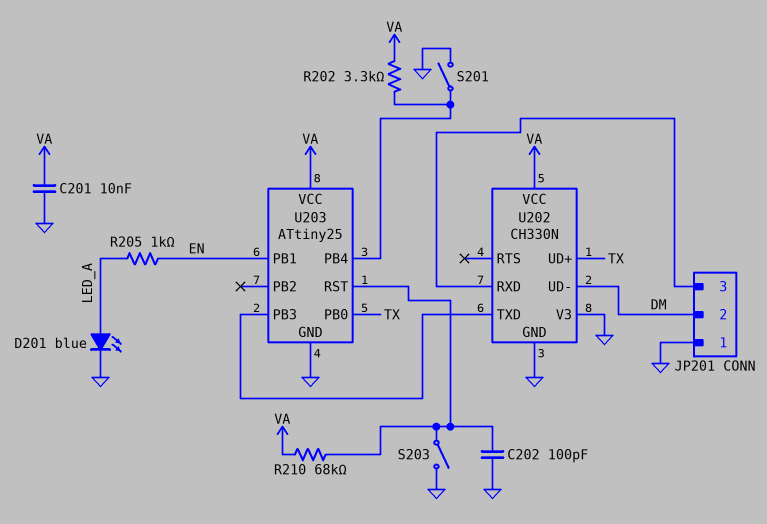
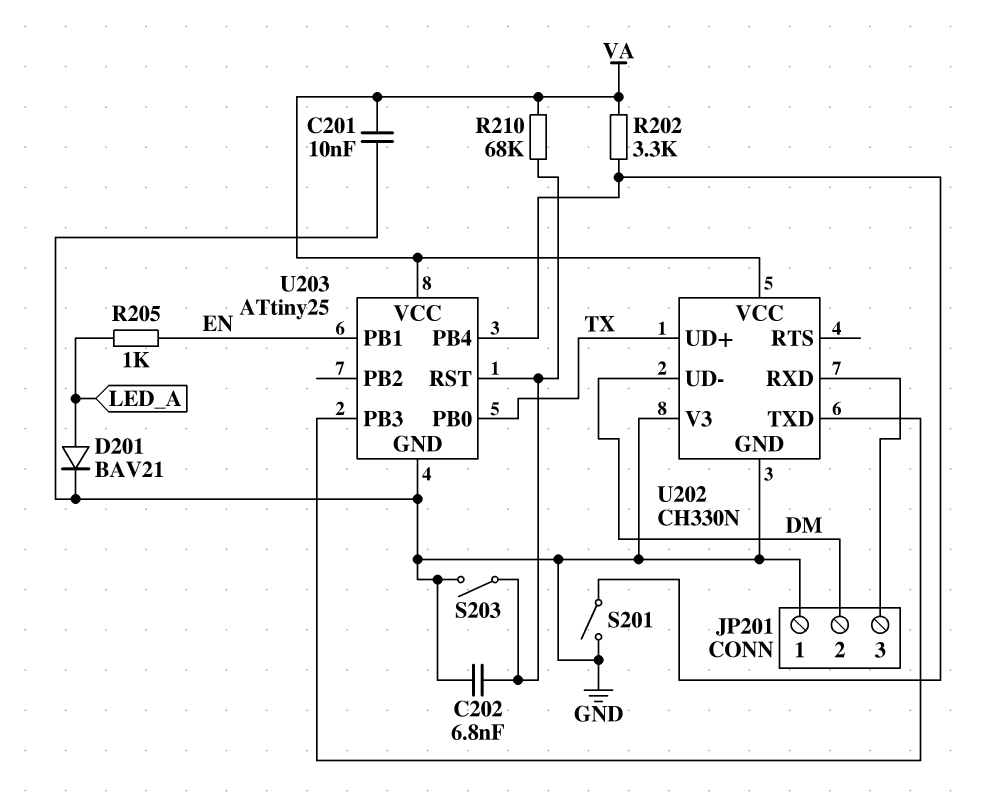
C202: 100pF (GND, U203/RST) -> 6.8nF (GND, U203/RST)
D201: LED blue (A LED_A, K GND) -> diode BAV21 (A LED_A, K GND)

